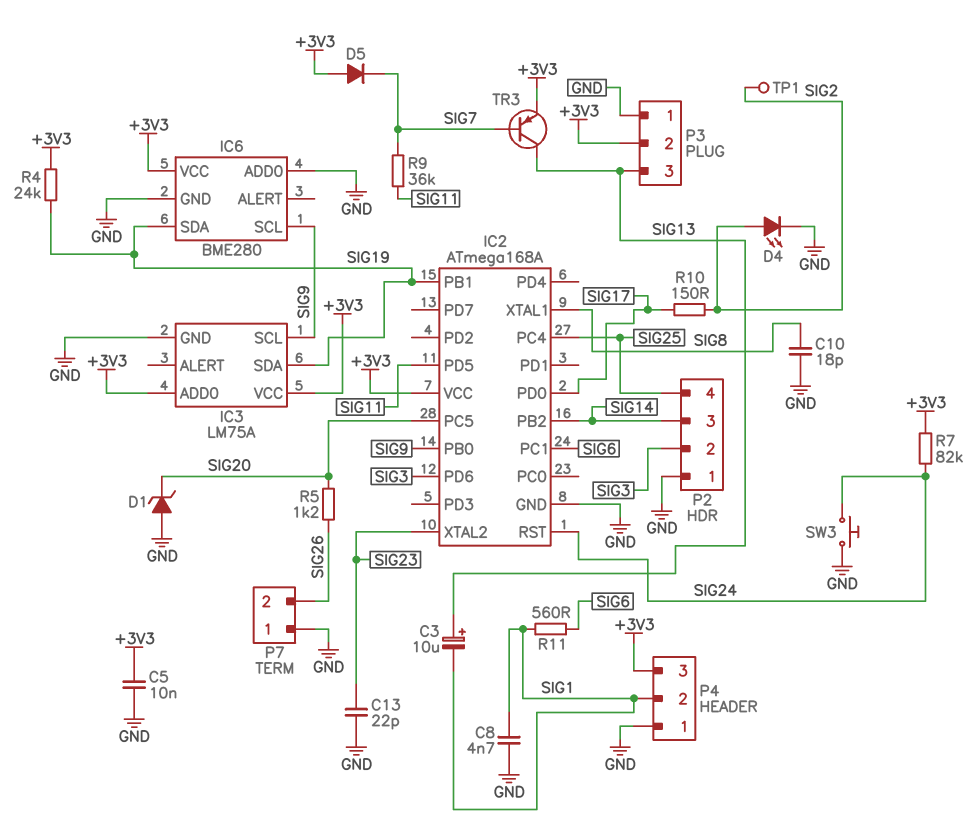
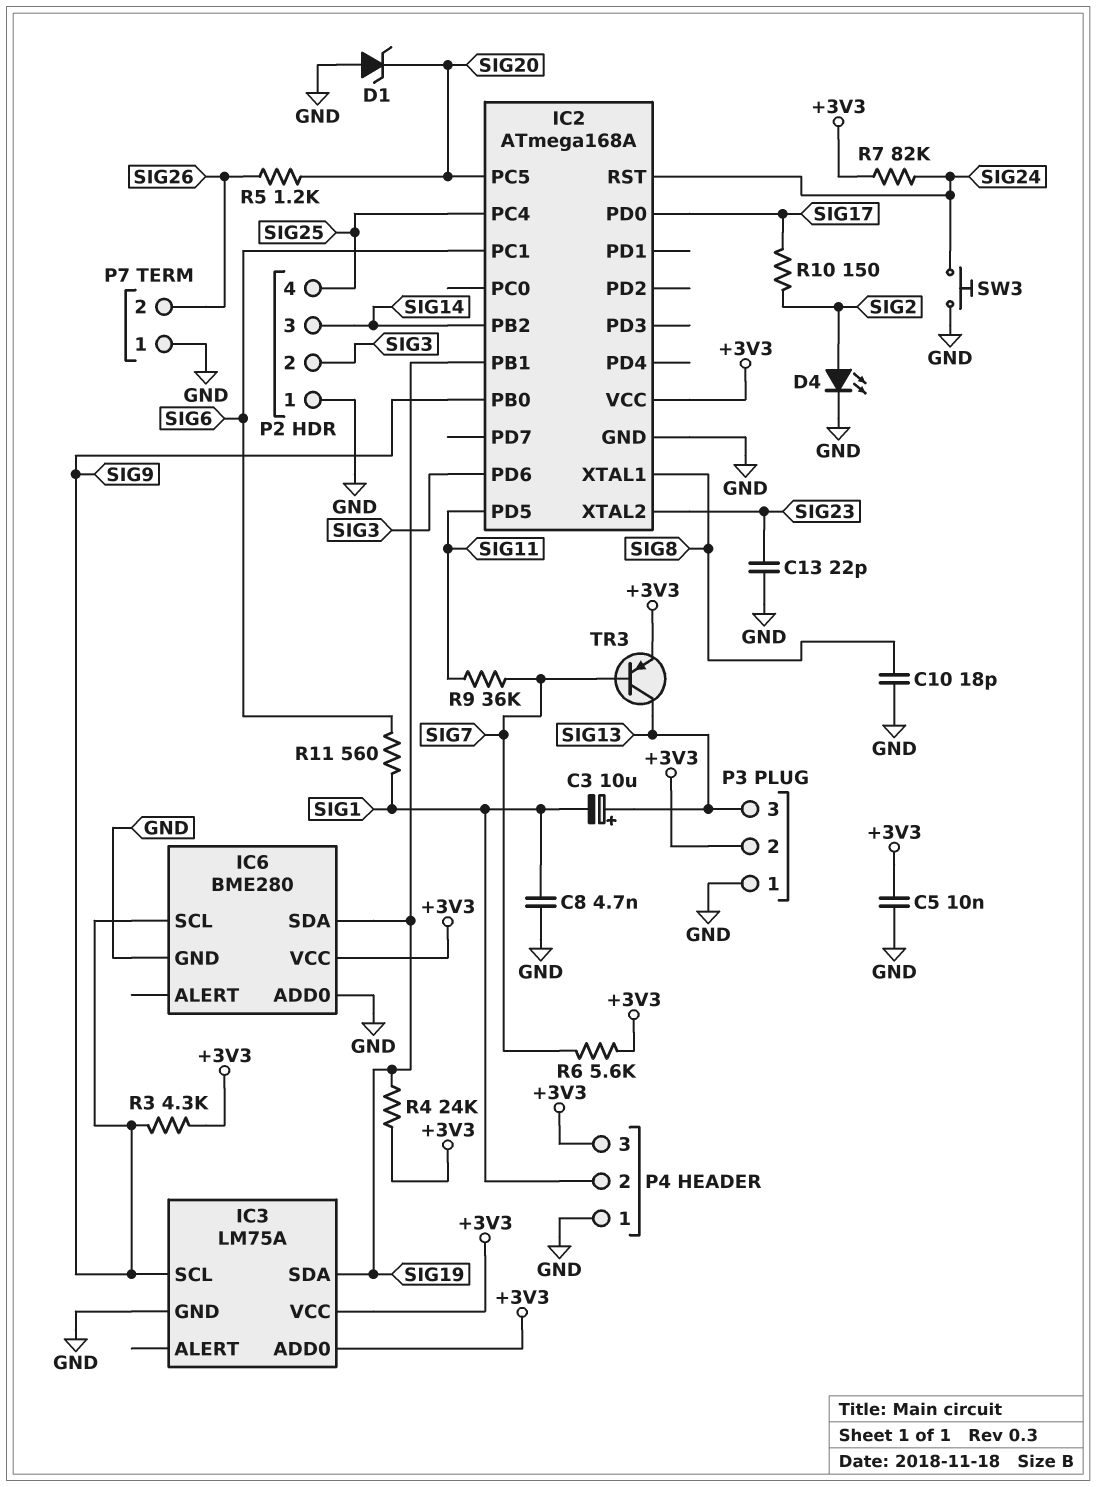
D5: diode (A +3V3, K SIG7) -> none
R3: none -> 4.3k (+3V3, SIG9)
R6: none -> 5.6k (+3V3, SIG7)
TP1: test point (SIG2) -> none

